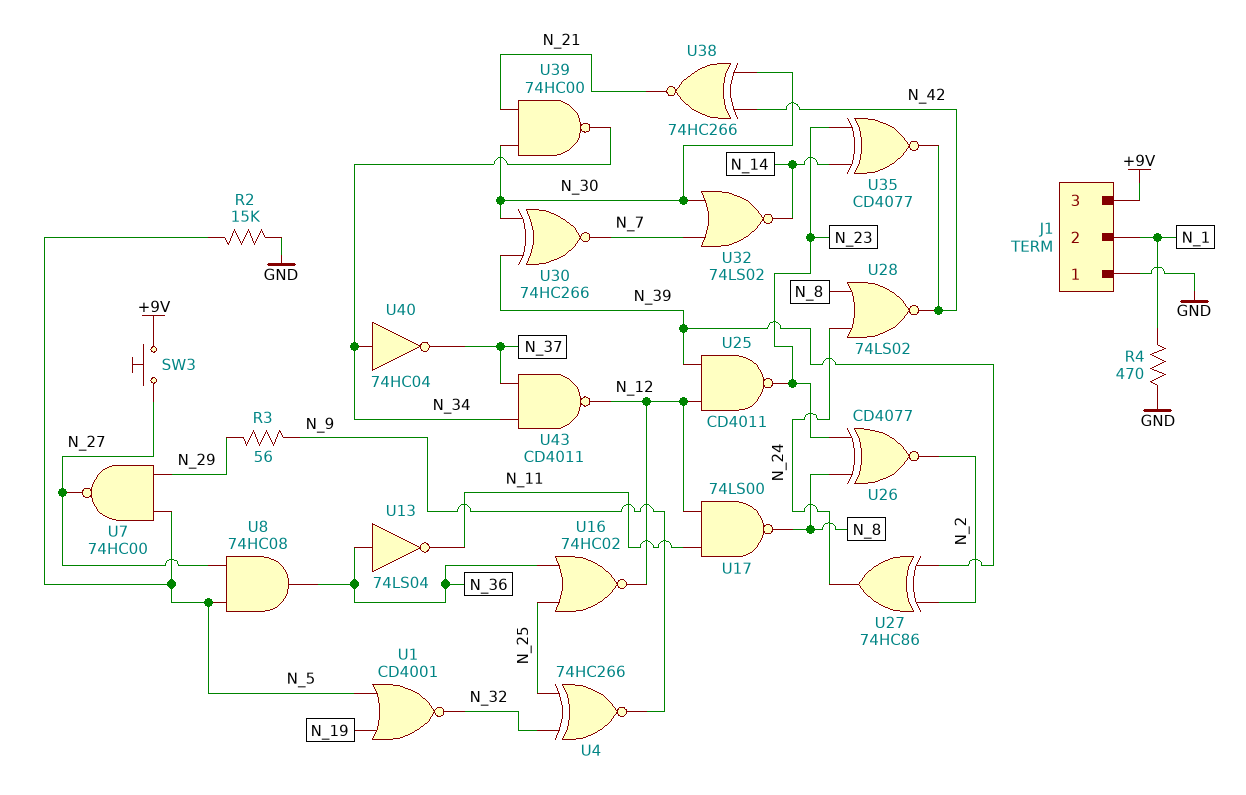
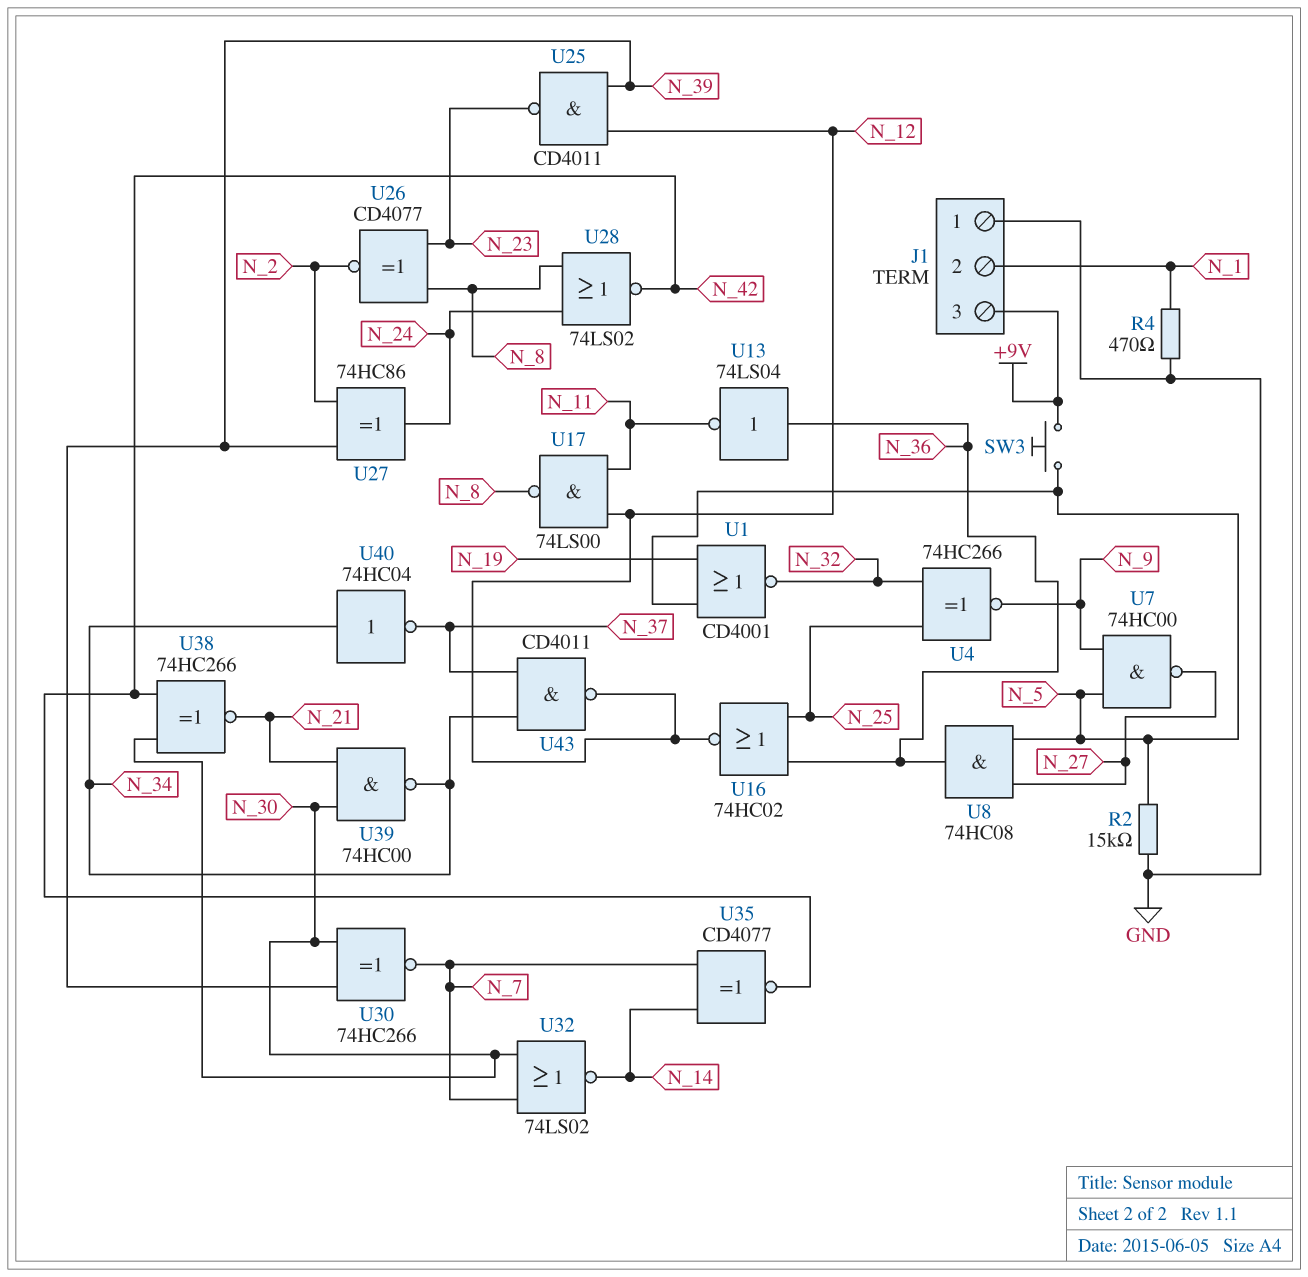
R3: 56 (N_9, N_29) -> none
SW3: button (+9V, N_27) -> button (+9V, N_5)
U7: NAND 74HC00 (in N_5, in N_29, out N_27) -> NAND 74HC00 (in N_5, in N_9, out N_27)
U35: XNOR CD4077 (in N_14, in N_23, out N_42) -> XNOR CD4077 (in N_7, in N_14, out N_42)

